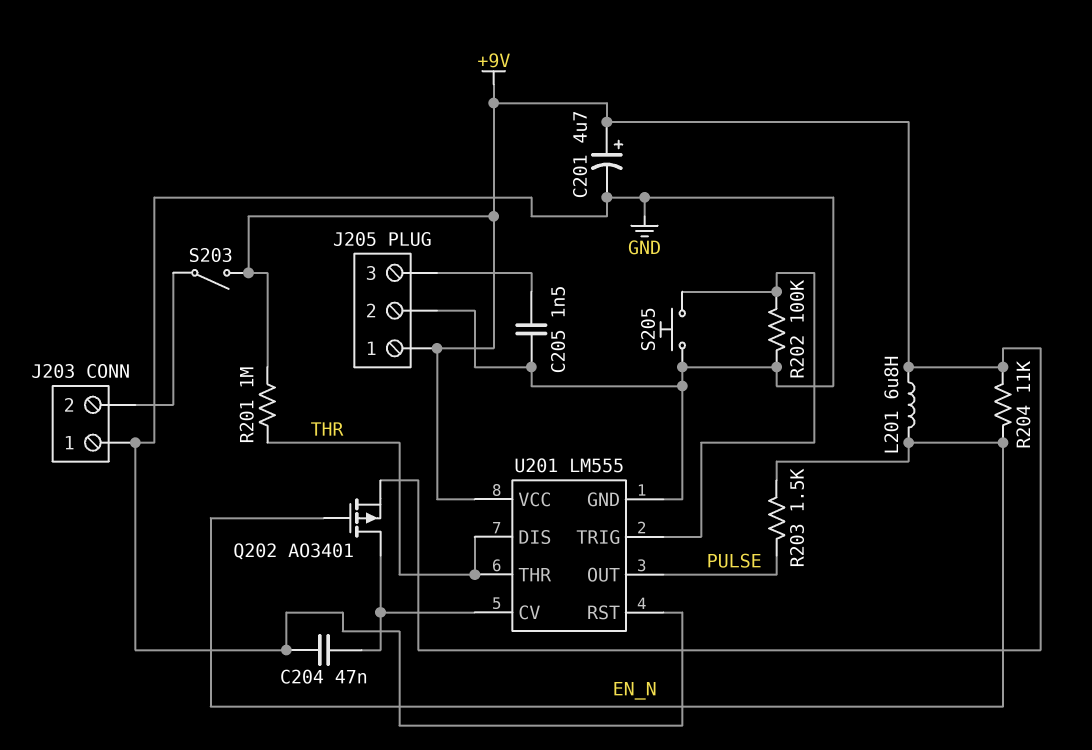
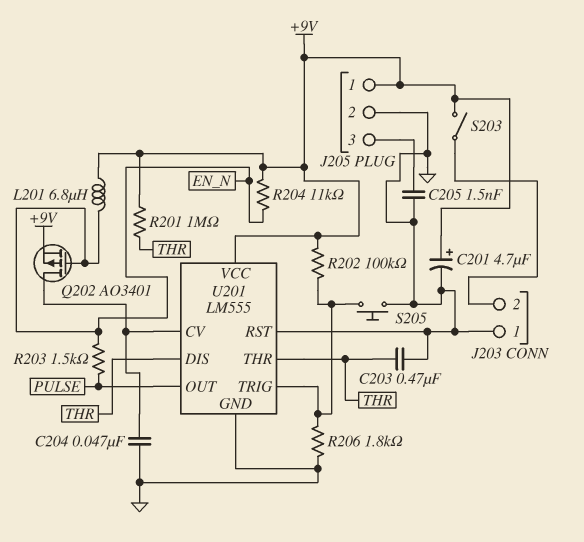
C203: none -> 470nF (GND, THR)
R202: 100k (GND, U201/TRIG) -> 100k (+9V, U201/TRIG)
R206: none -> 1.8k (GND, U201/TRIG)

